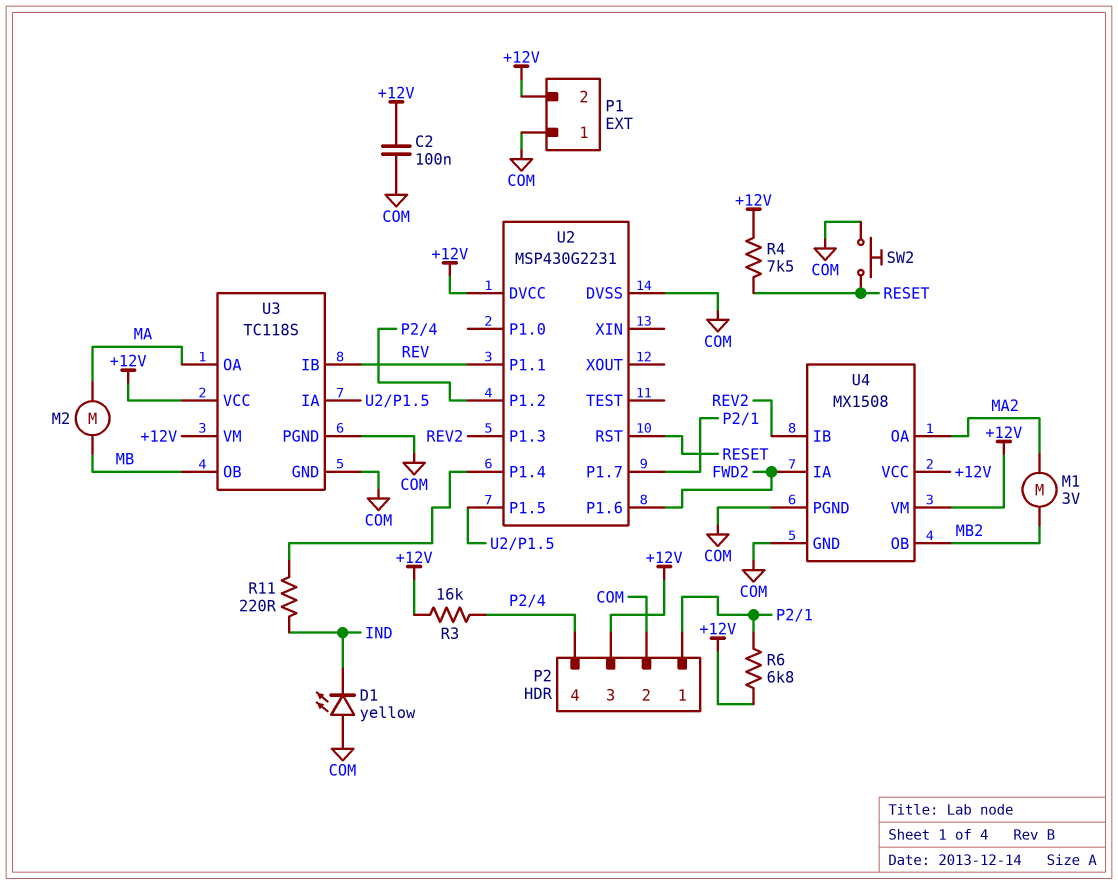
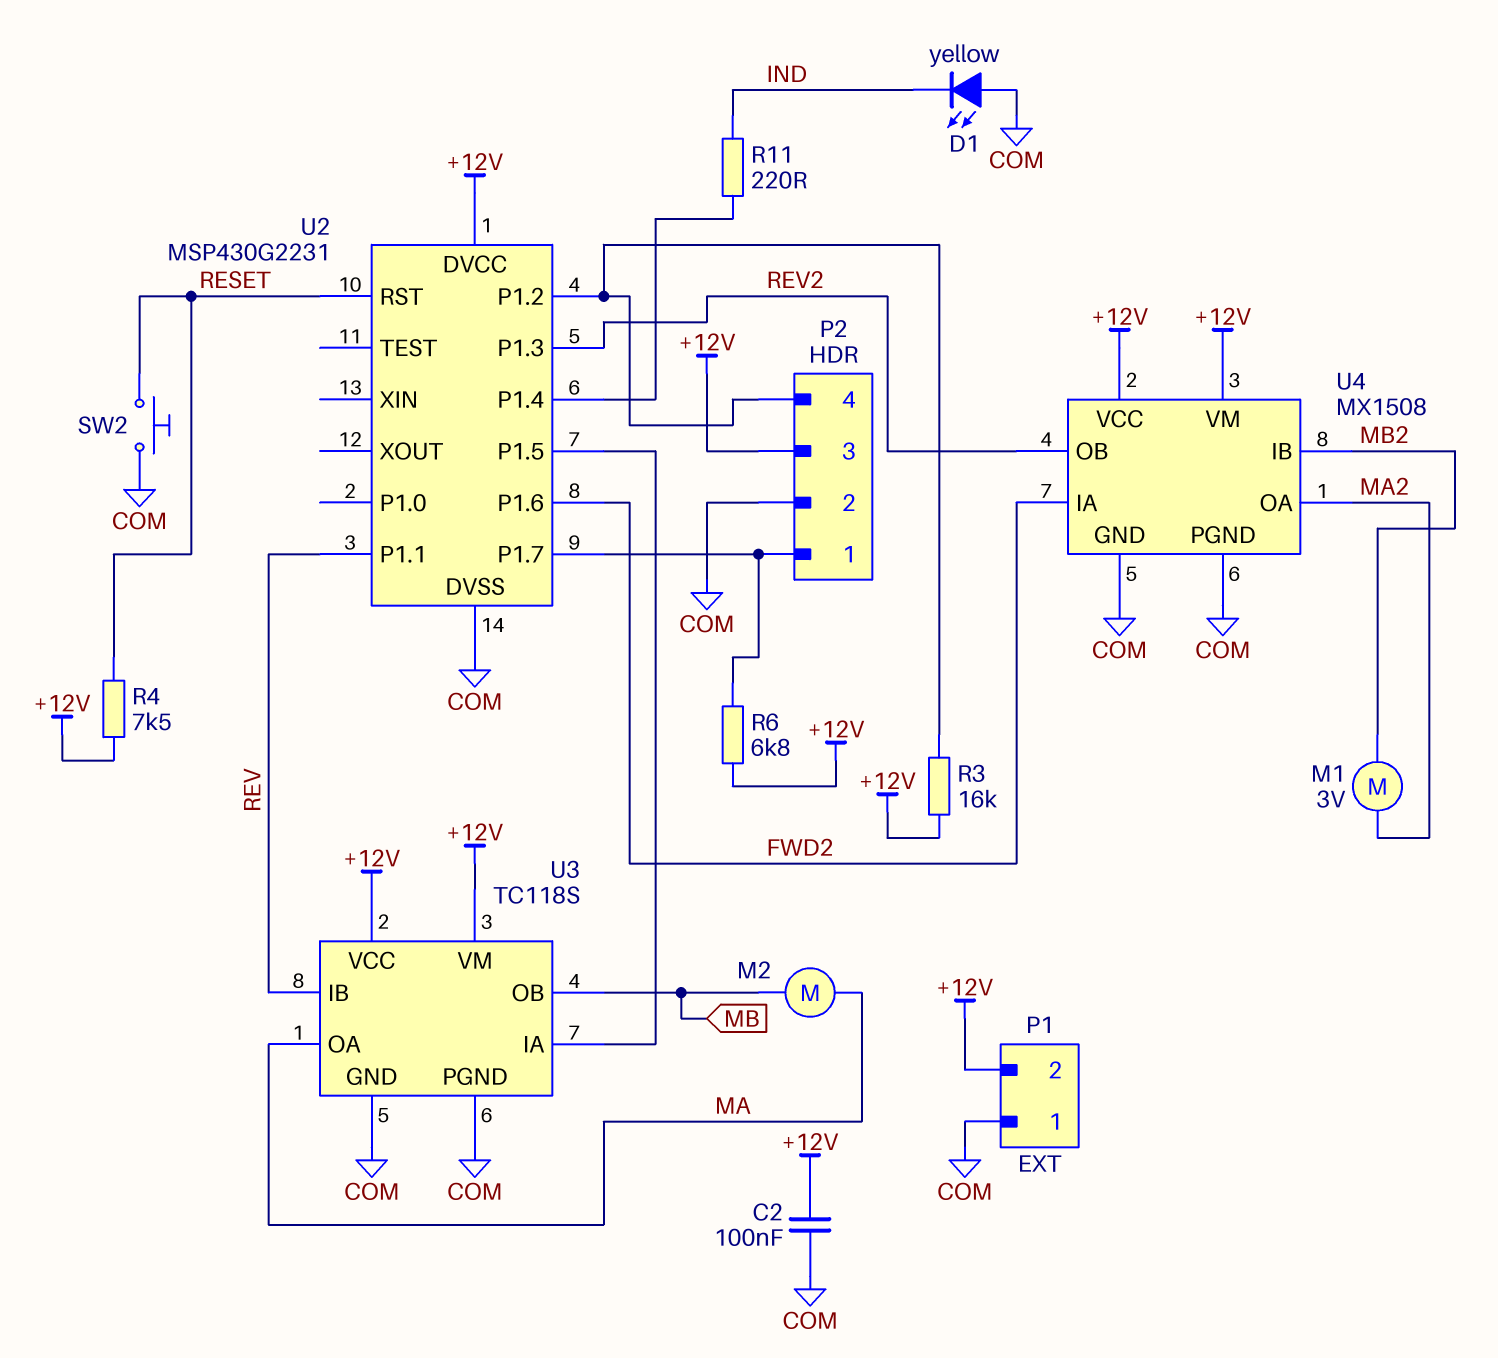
U4 pin IB: REV2 -> MB2
U4 pin OB: MB2 -> REV2

